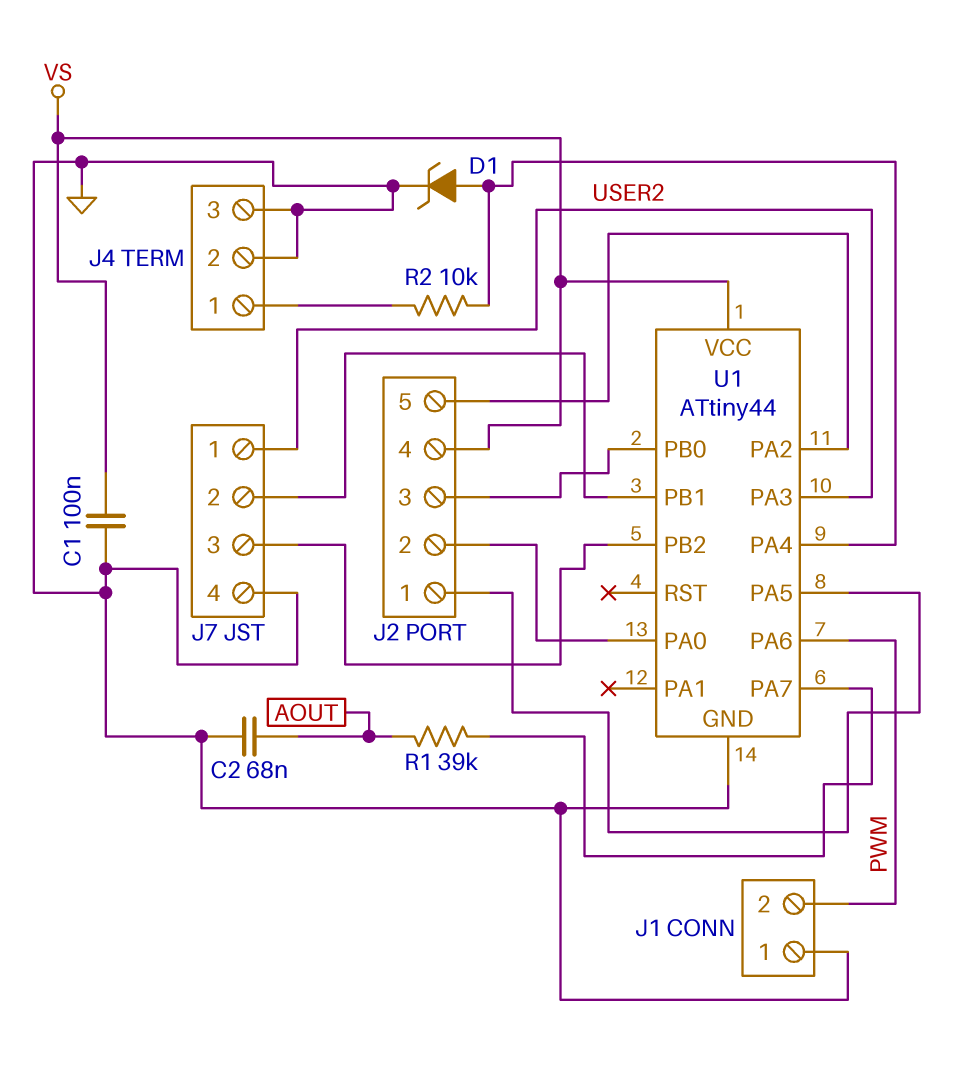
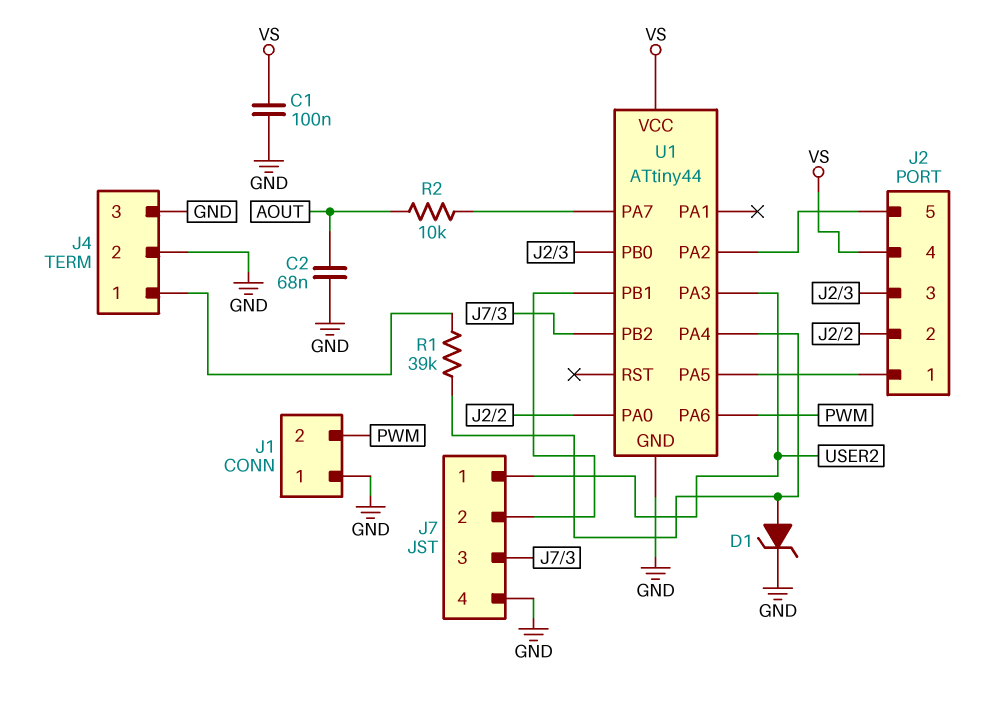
R1: 39k (AOUT, U1/PA7) -> 39k (J4/1, U1/PA4)
R2: 10k (J4/1, U1/PA4) -> 10k (AOUT, U1/PA7)

